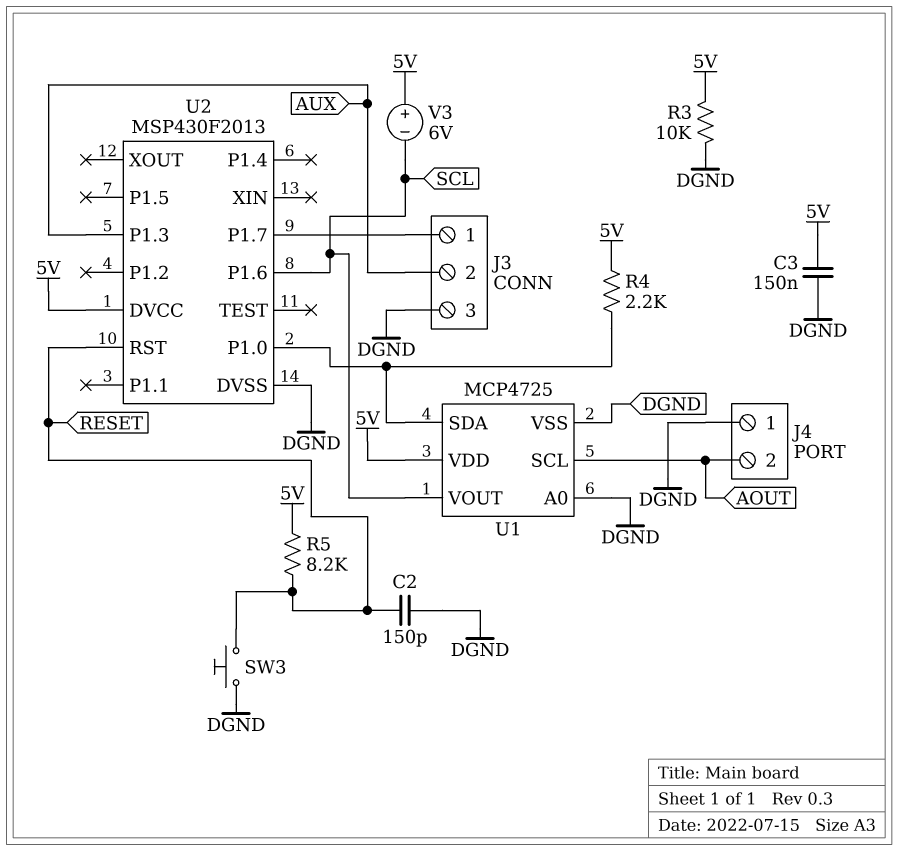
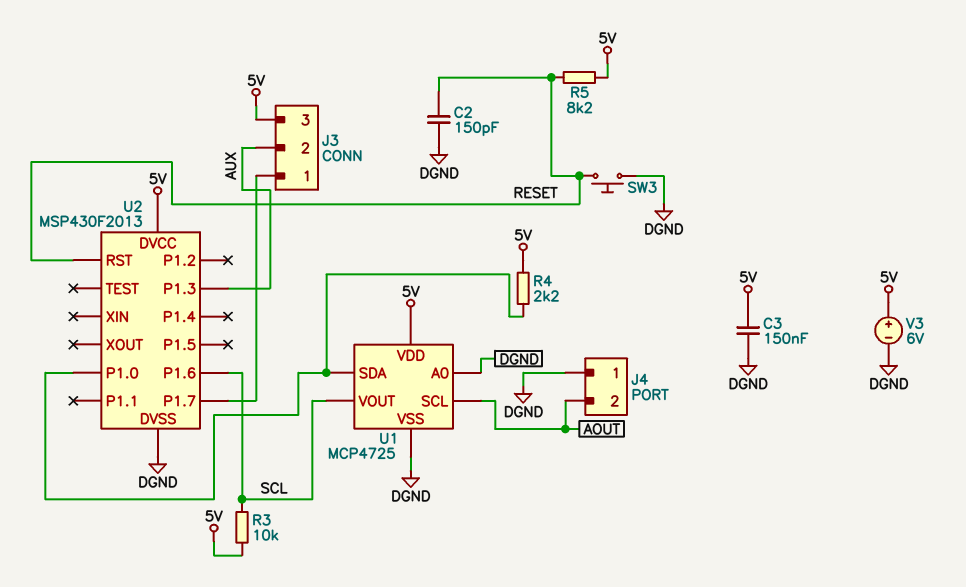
J3 pin 3: DGND -> 5V
R3: 10k (5V, DGND) -> 10k (5V, SCL)
V3: 6V (plus 5V, minus SCL) -> 6V (plus 5V, minus DGND)

